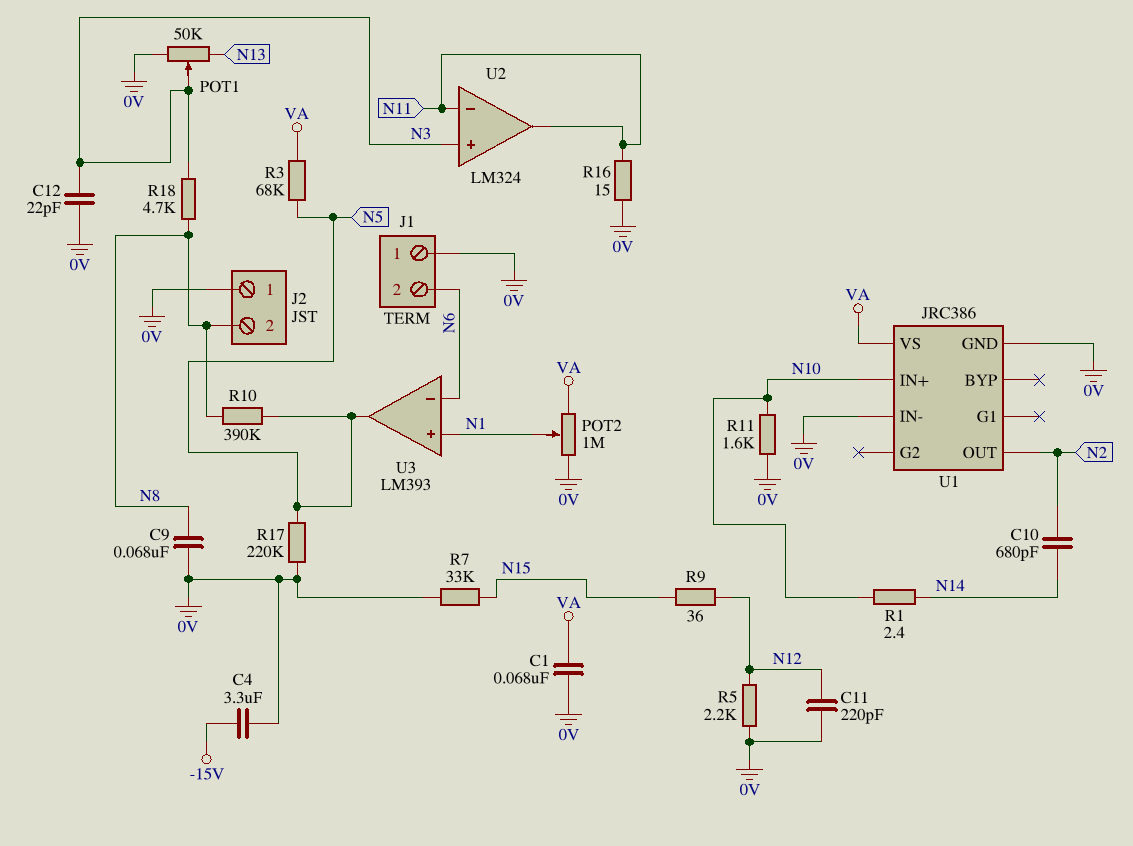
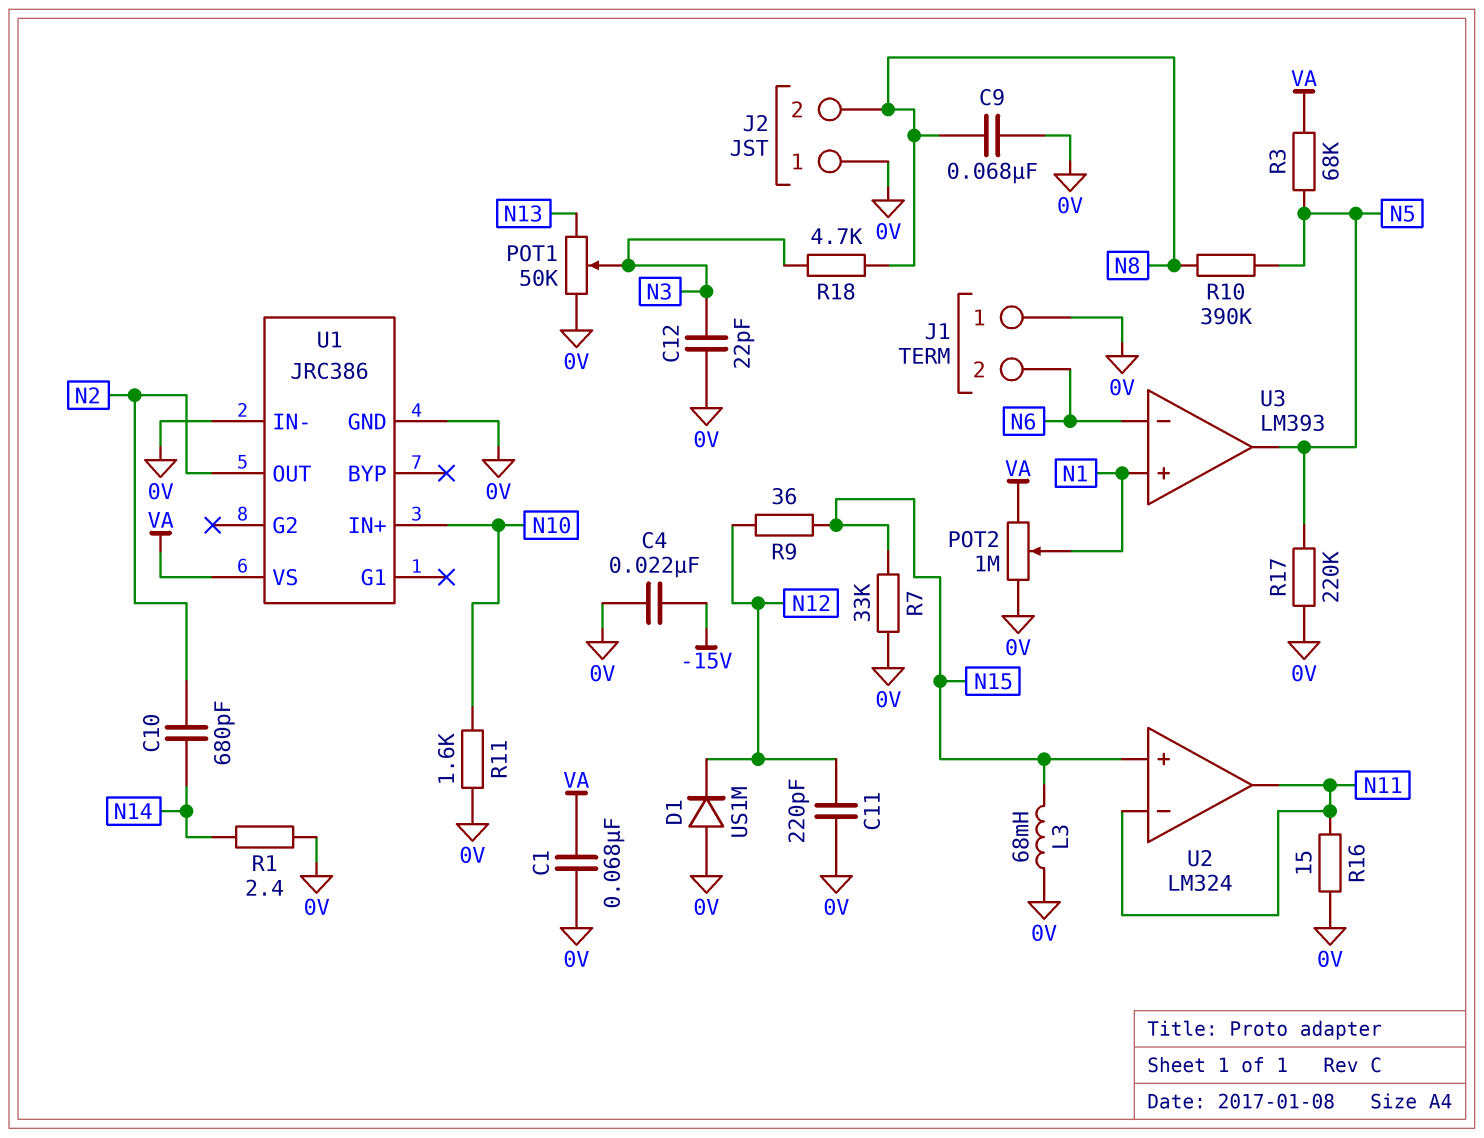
C4: 3.3uF (-15V, 0V) -> 22nF (-15V, 0V)
D1: none -> diode US1M (A 0V, K N12)
L3: none -> 68mH (0V, N15)
R1: 2.4 (N10, N14) -> 2.4 (0V, N14)
R5: 2.2k (0V, N12) -> none
U2 pin in+: N3 -> N15

